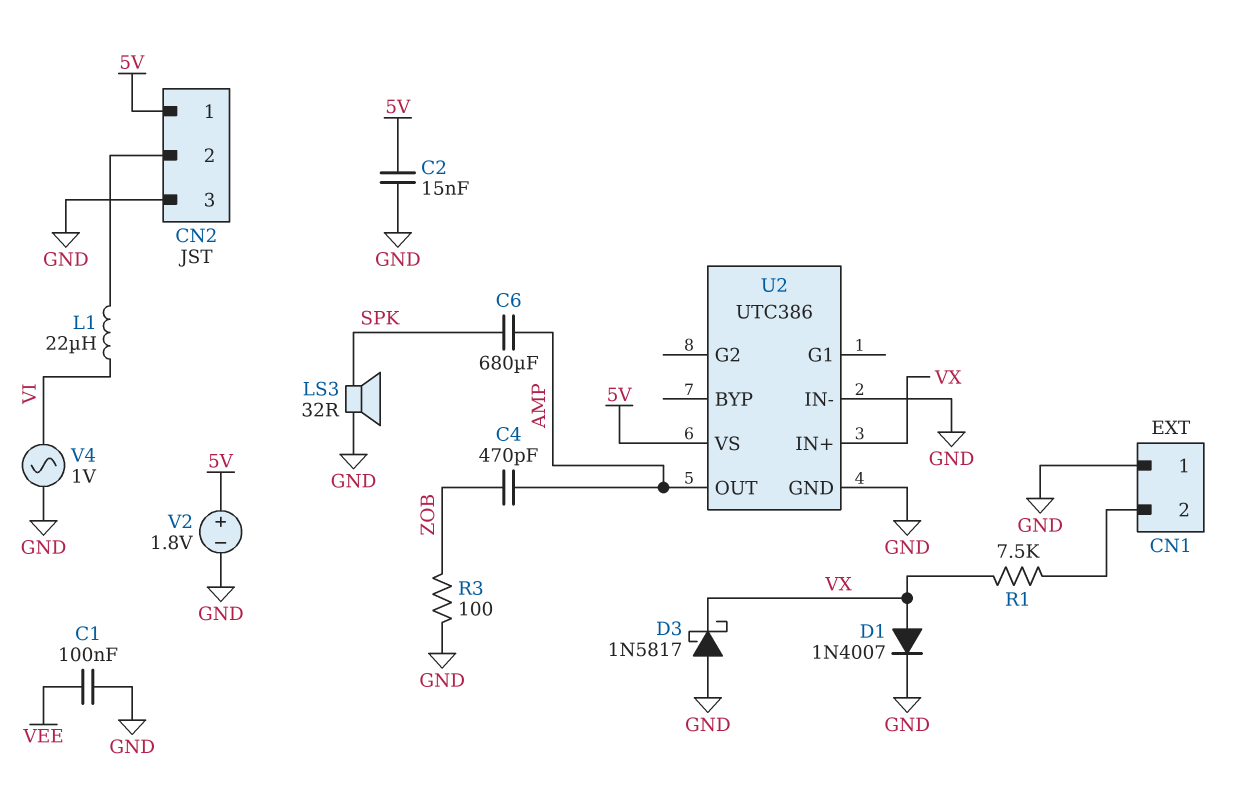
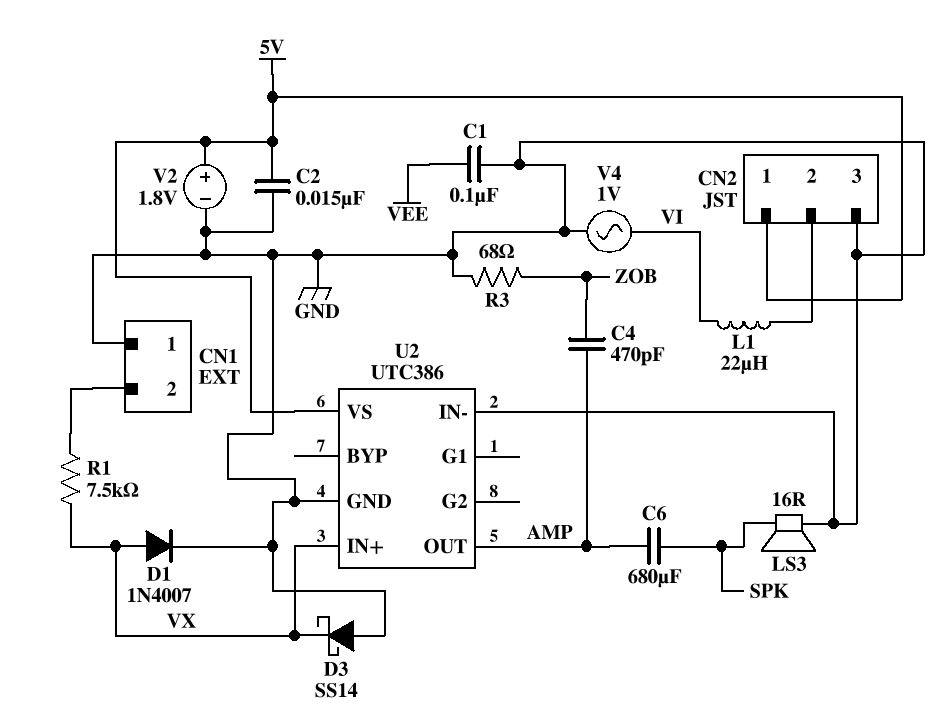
D3: schottky 1N5817 (A GND, K VX) -> schottky SS14 (A GND, K VX)
LS3: speaker 32R (GND, SPK) -> speaker 16R (GND, SPK)
R3: 100 (GND, ZOB) -> 68 (GND, ZOB)

